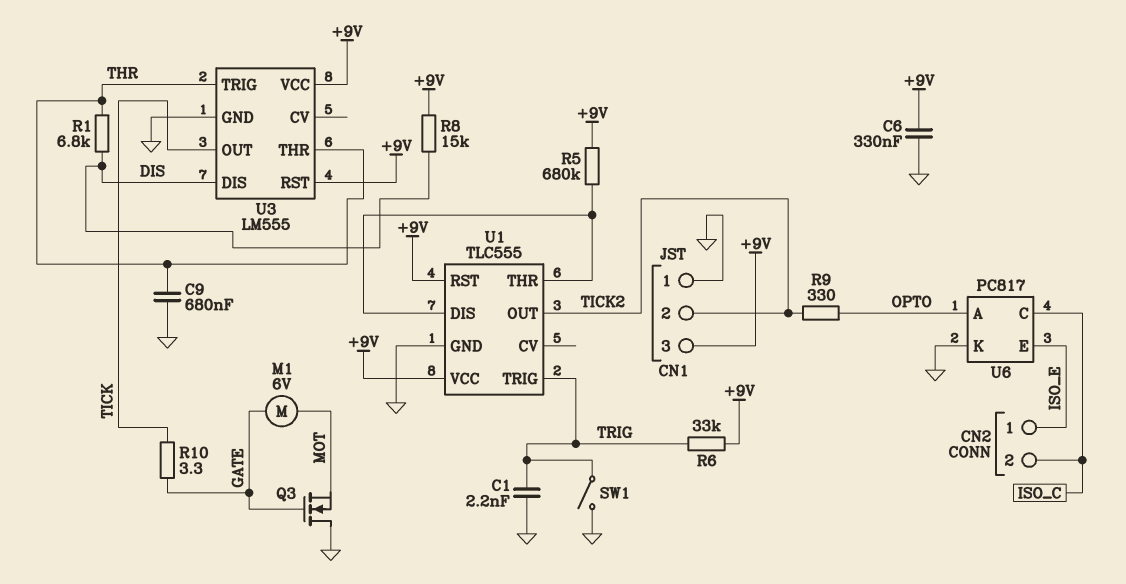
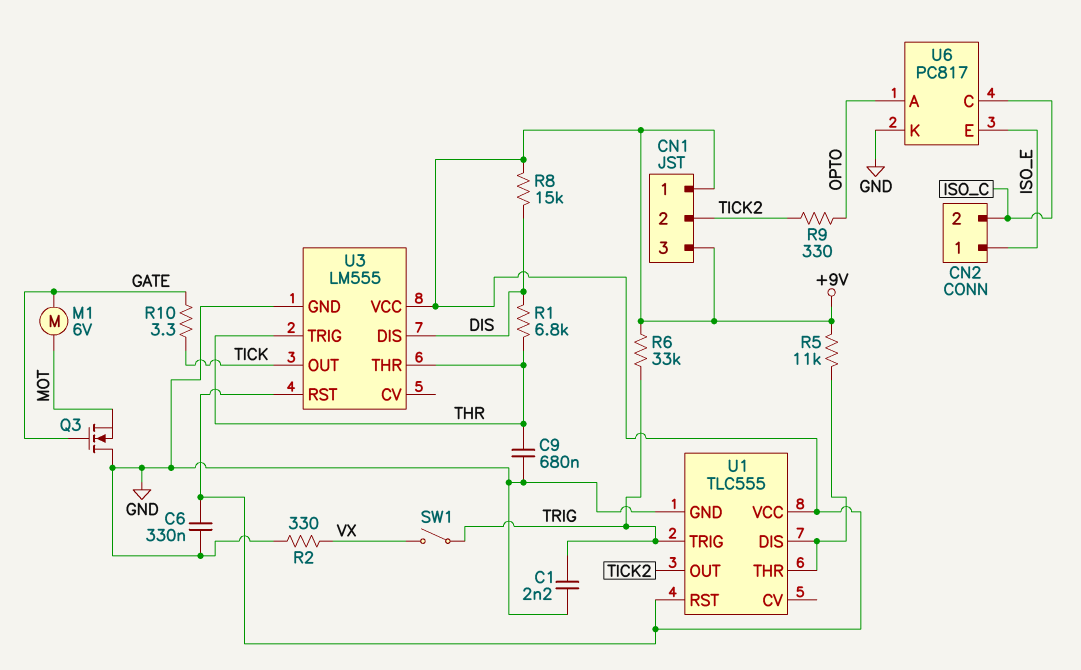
CN1 pin 1: GND -> +9V
R2: none -> 330 (GND, VX)
R5: 680k (+9V, U1/DIS) -> 11k (+9V, U1/DIS)
SW1: switch (GND, TRIG) -> switch (TRIG, VX)

